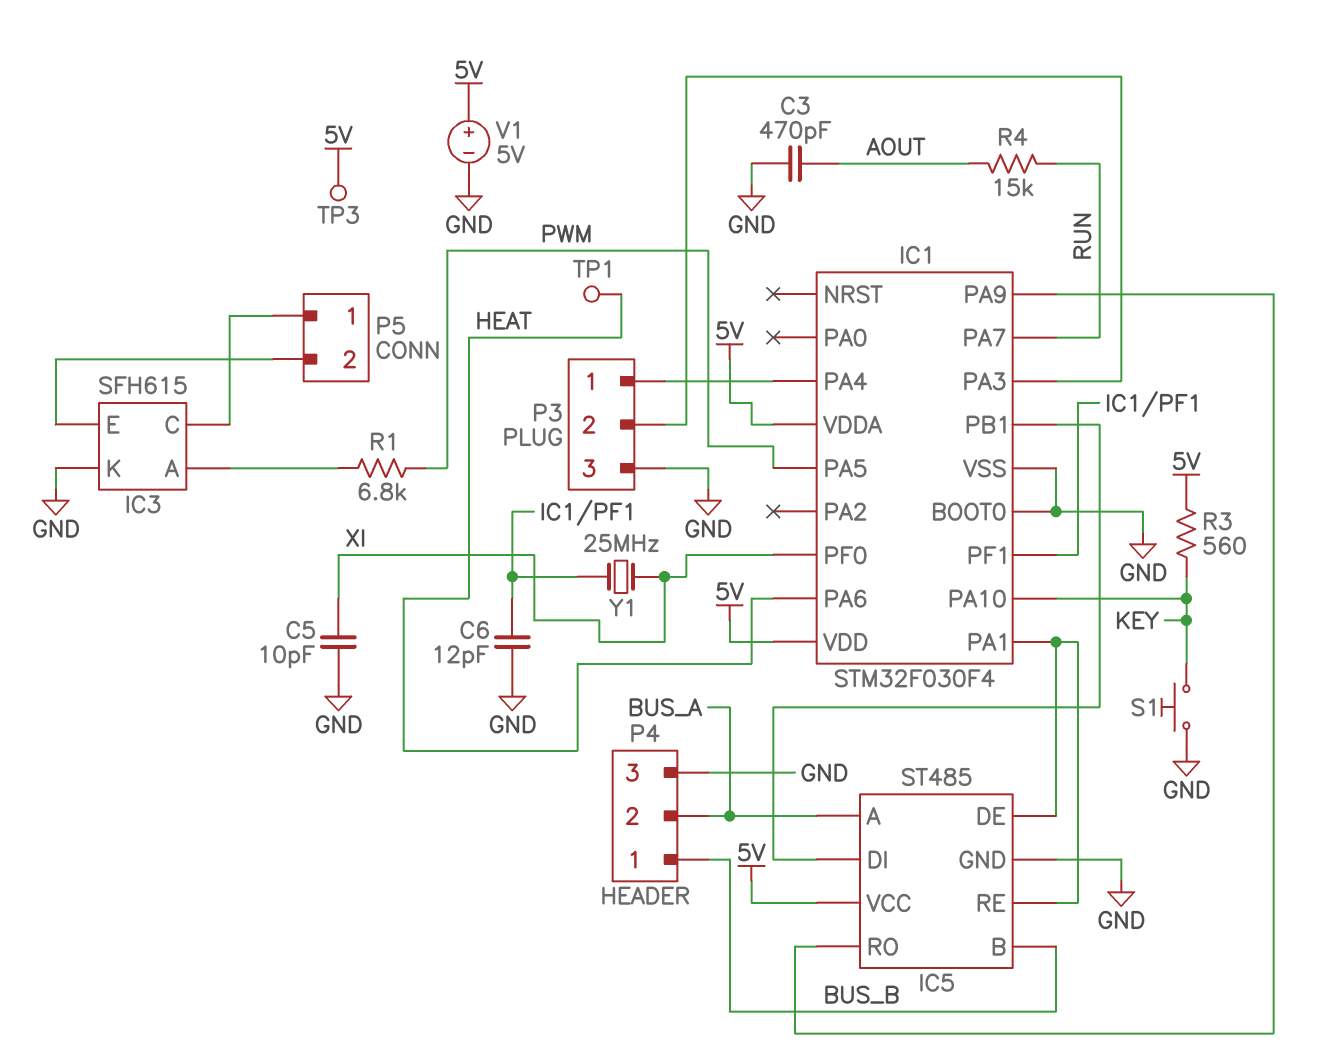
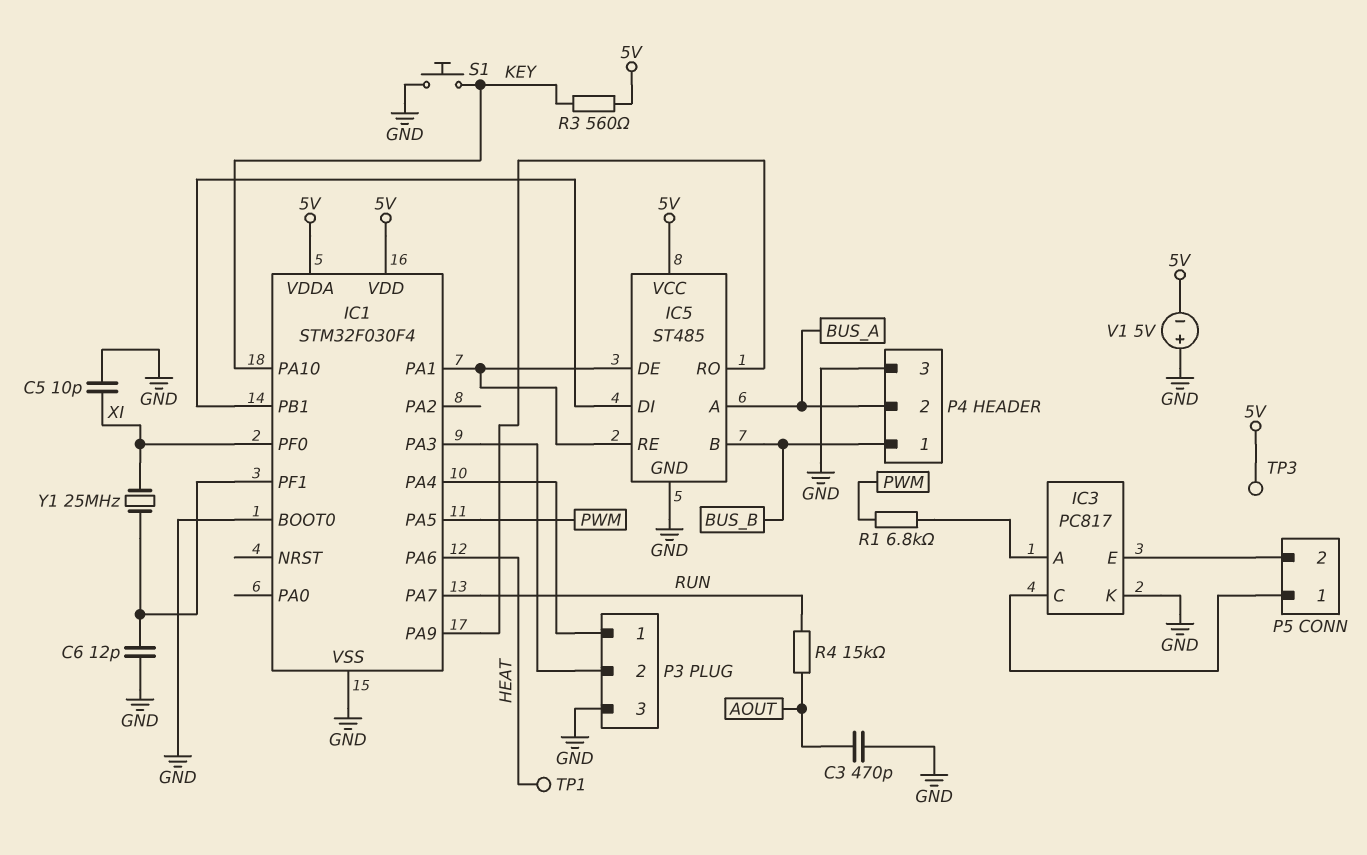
IC3: SFH615 -> PC817
V1: 5V (plus 5V, minus GND) -> 5V (plus GND, minus 5V)

